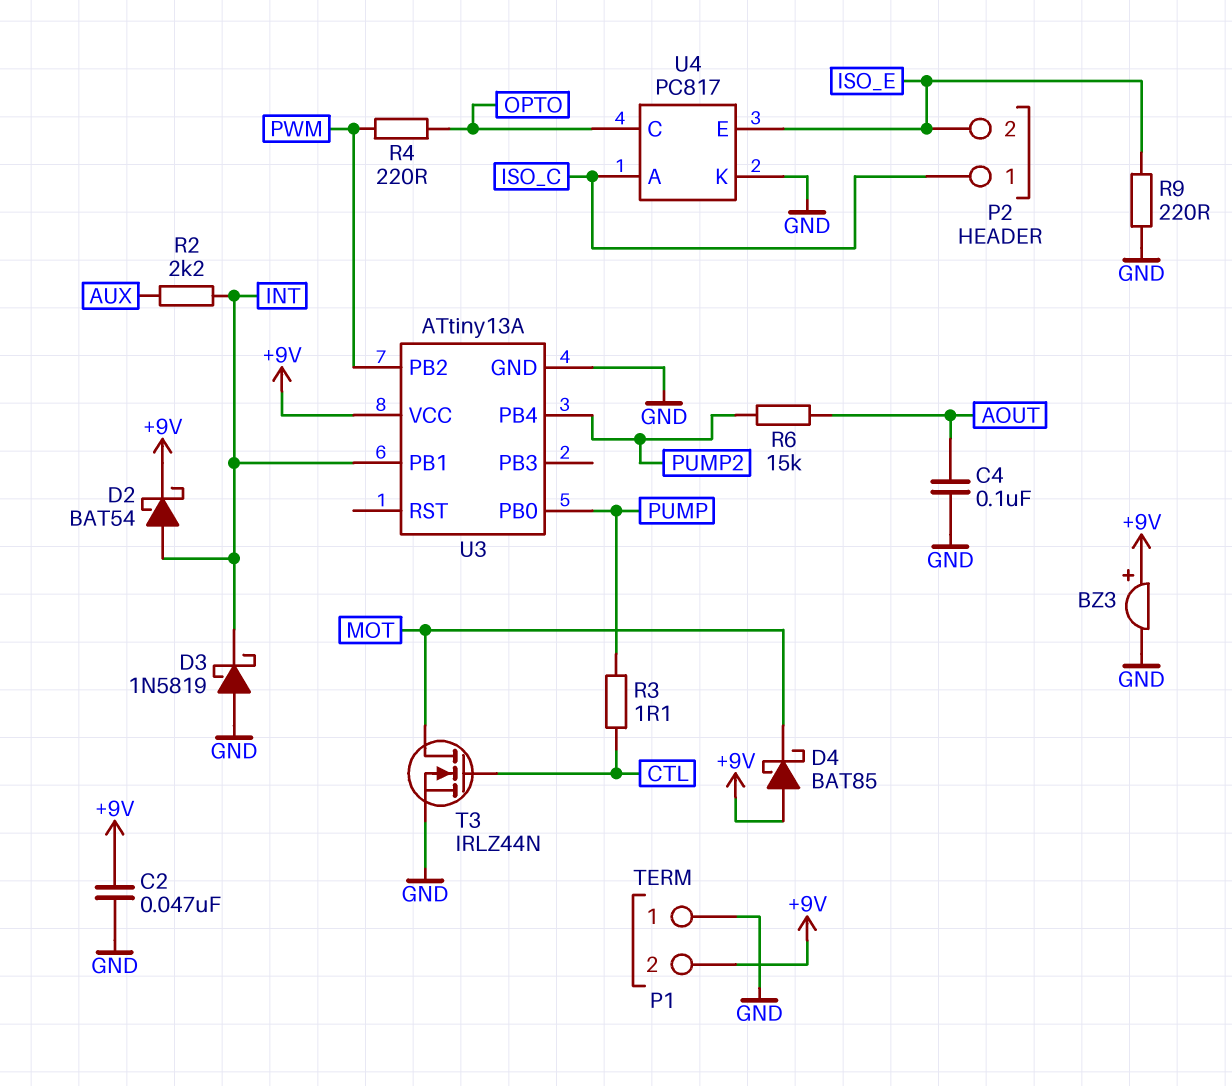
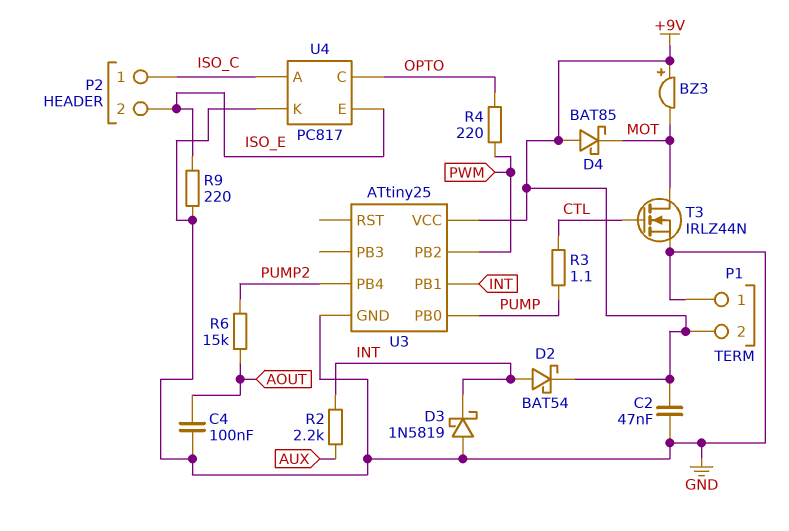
BZ3: buzzer (plus +9V, minus GND) -> buzzer (plus +9V, minus MOT)
U3: ATtiny13A -> ATtiny25

